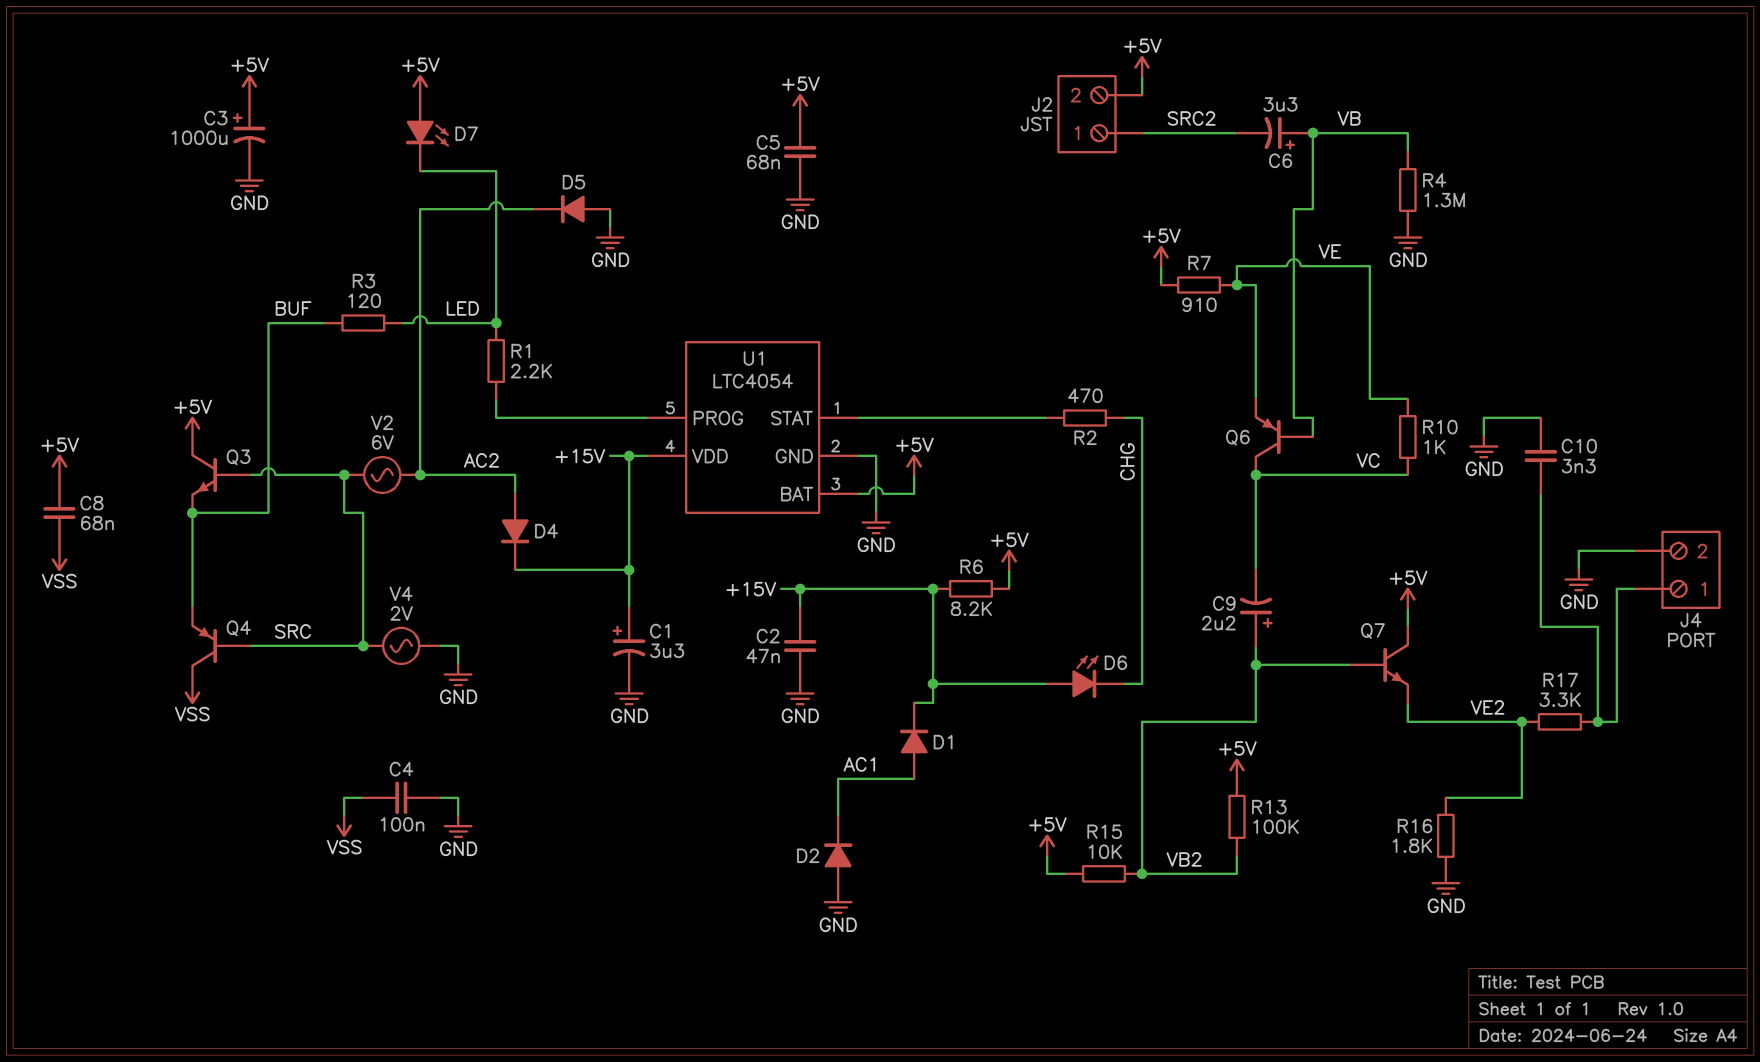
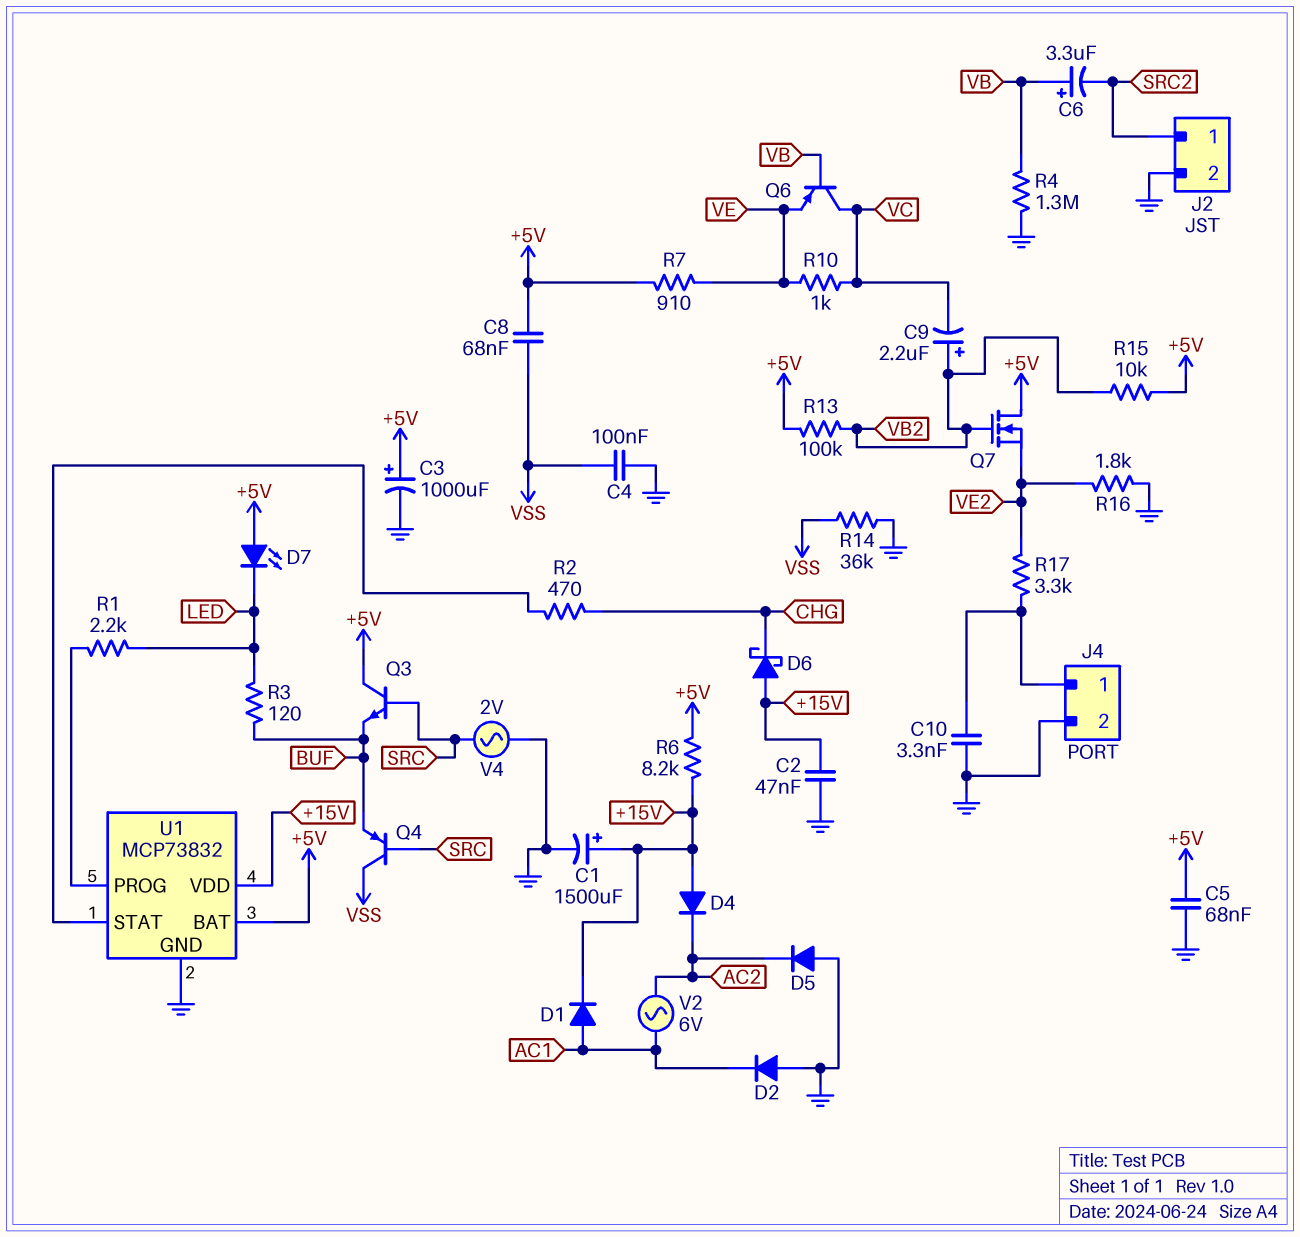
C1: 3.3uF (plus +15V, minus GND) -> 1500uF (plus +15V, minus GND)
D4: diode (A AC2, K +15V) -> diode (A +15V, K AC2)
D6: LED (A +15V, K CHG) -> schottky (A +15V, K CHG)
J2 pin 2: +5V -> GND
Q7: NPN (B VB2, C +5V, E VE2) -> NMOS (G VB2, D +5V, S VE2)
R14: none -> 36k (GND, VSS)
U1: LTC4054 -> MCP73832
V2: AC 6V (AC2, SRC) -> AC 6V (AC1, AC2)

